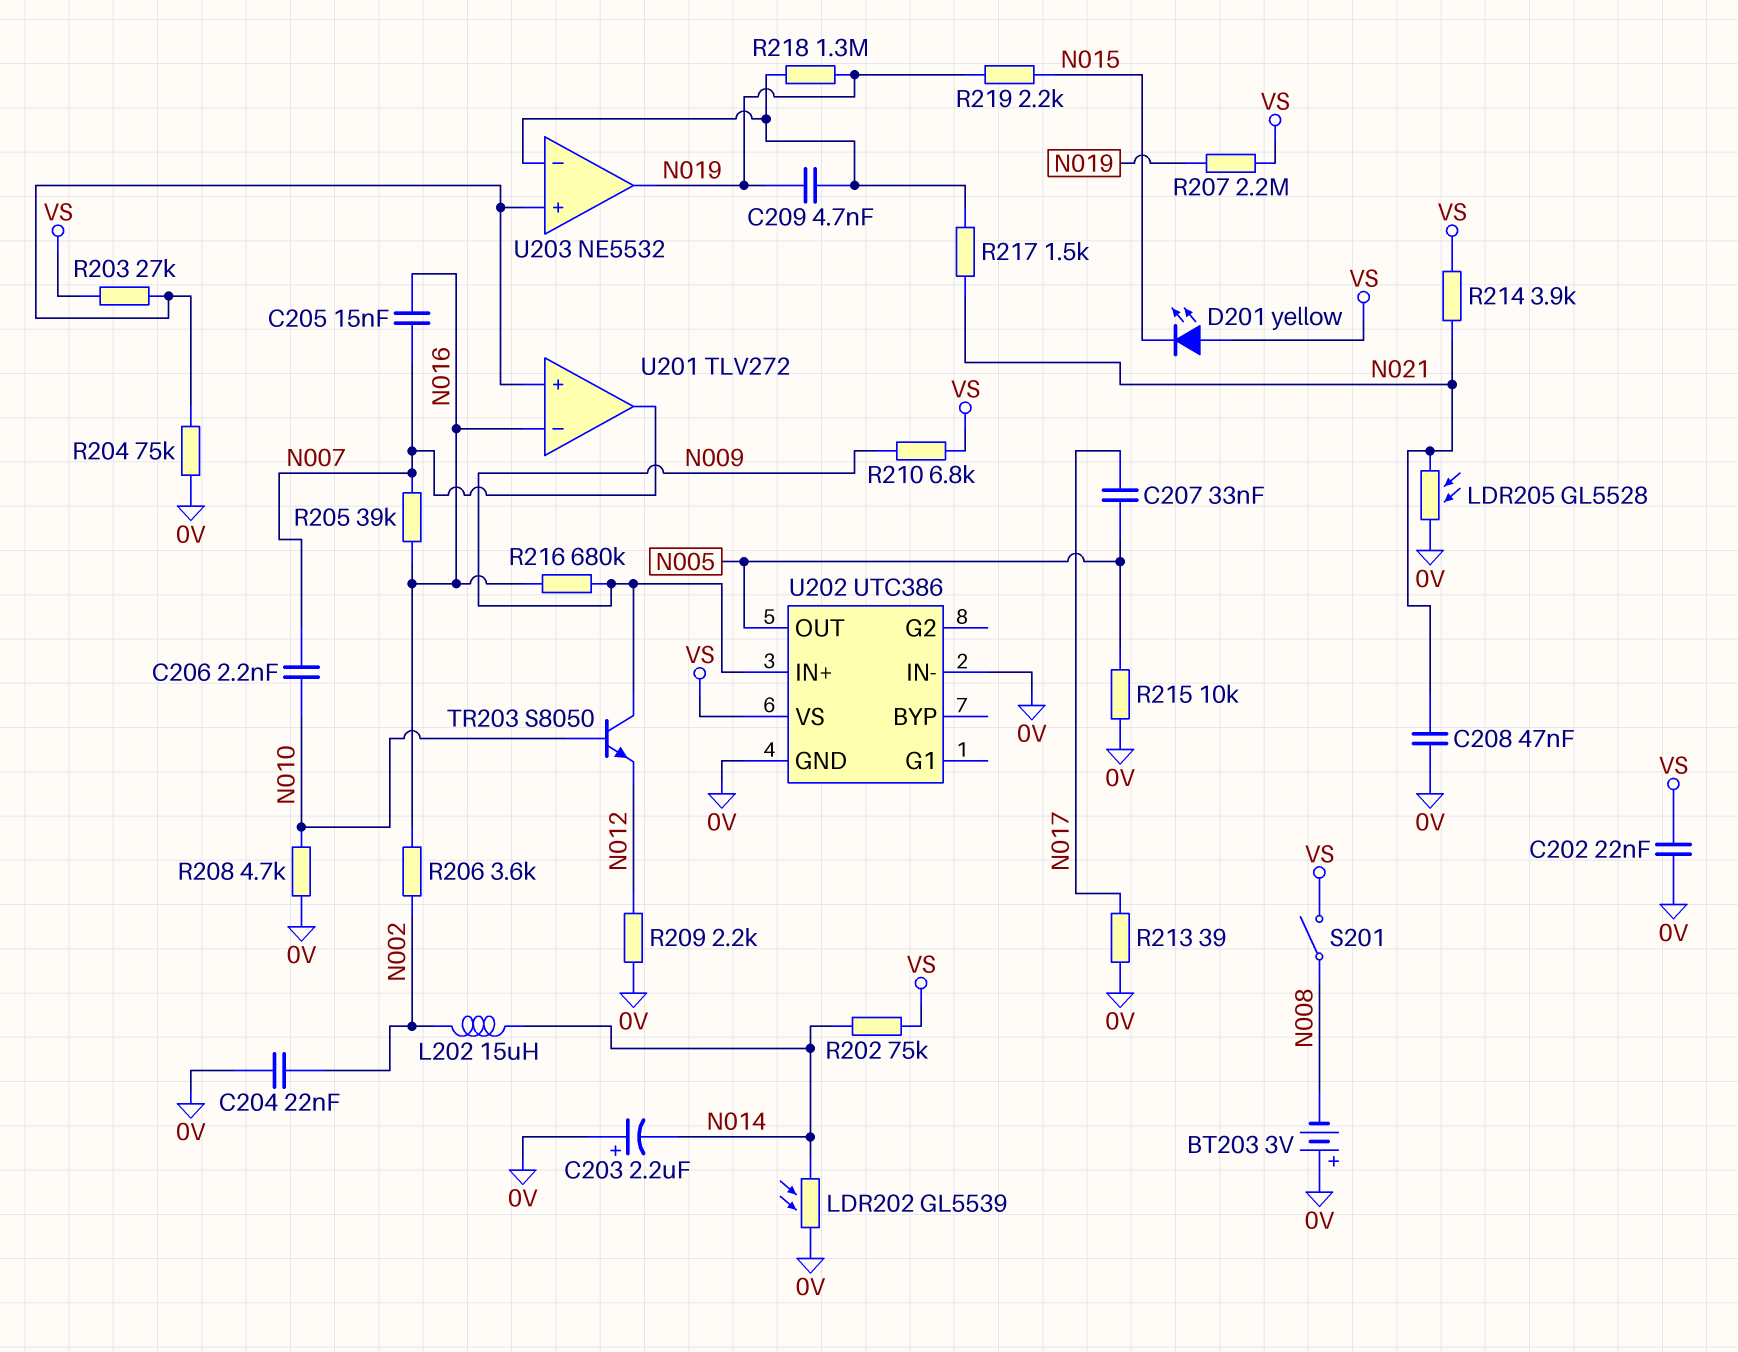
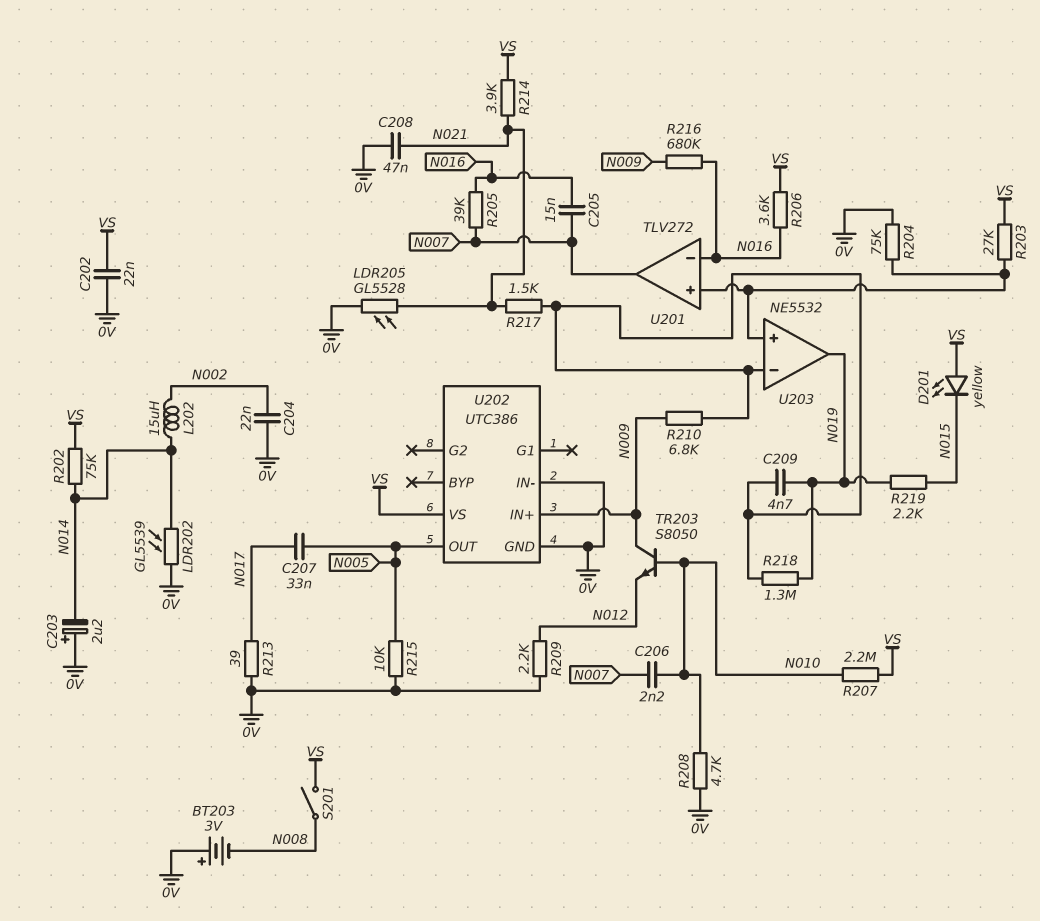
R206: 3.6k (N002, N016) -> 3.6k (N016, VS)
R207: 2.2M (N019, VS) -> 2.2M (N010, VS)
R210: 6.8k (N009, VS) -> 6.8k (N009, U203/in-)

